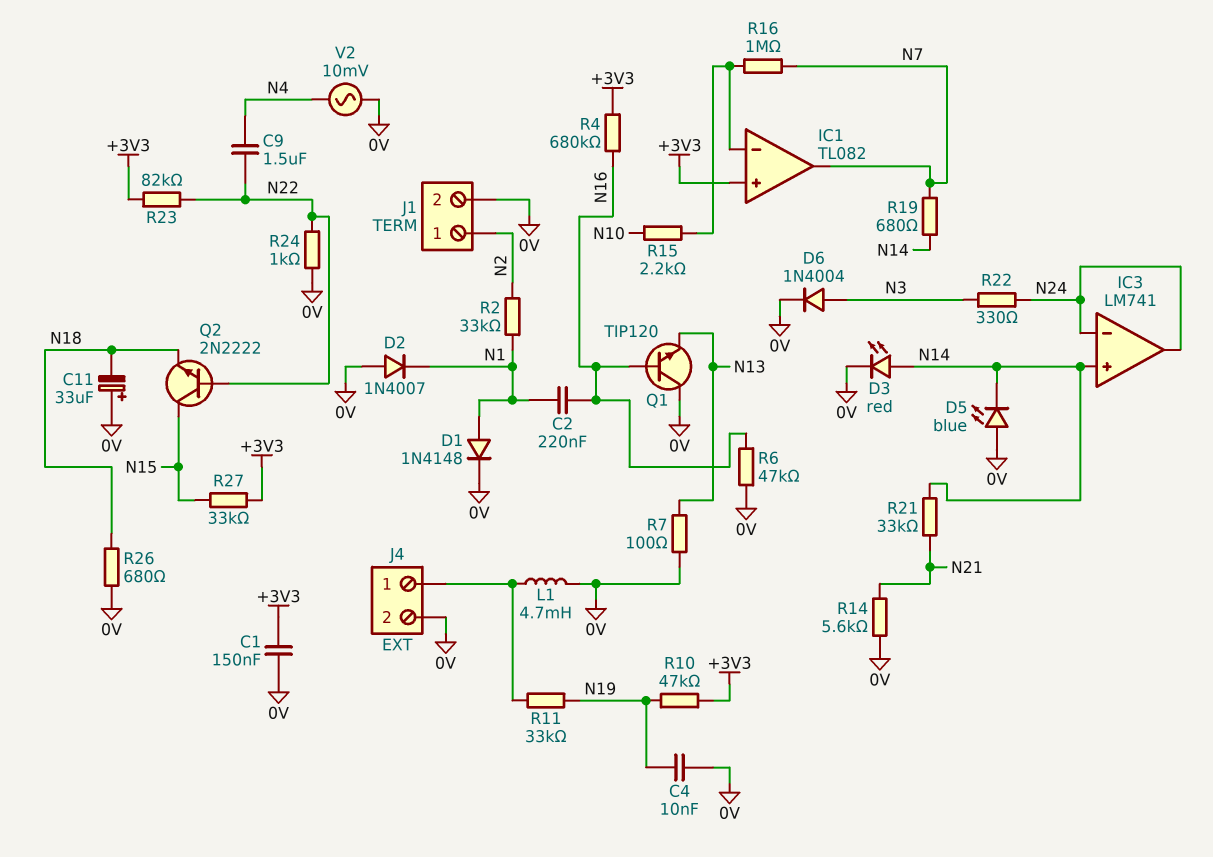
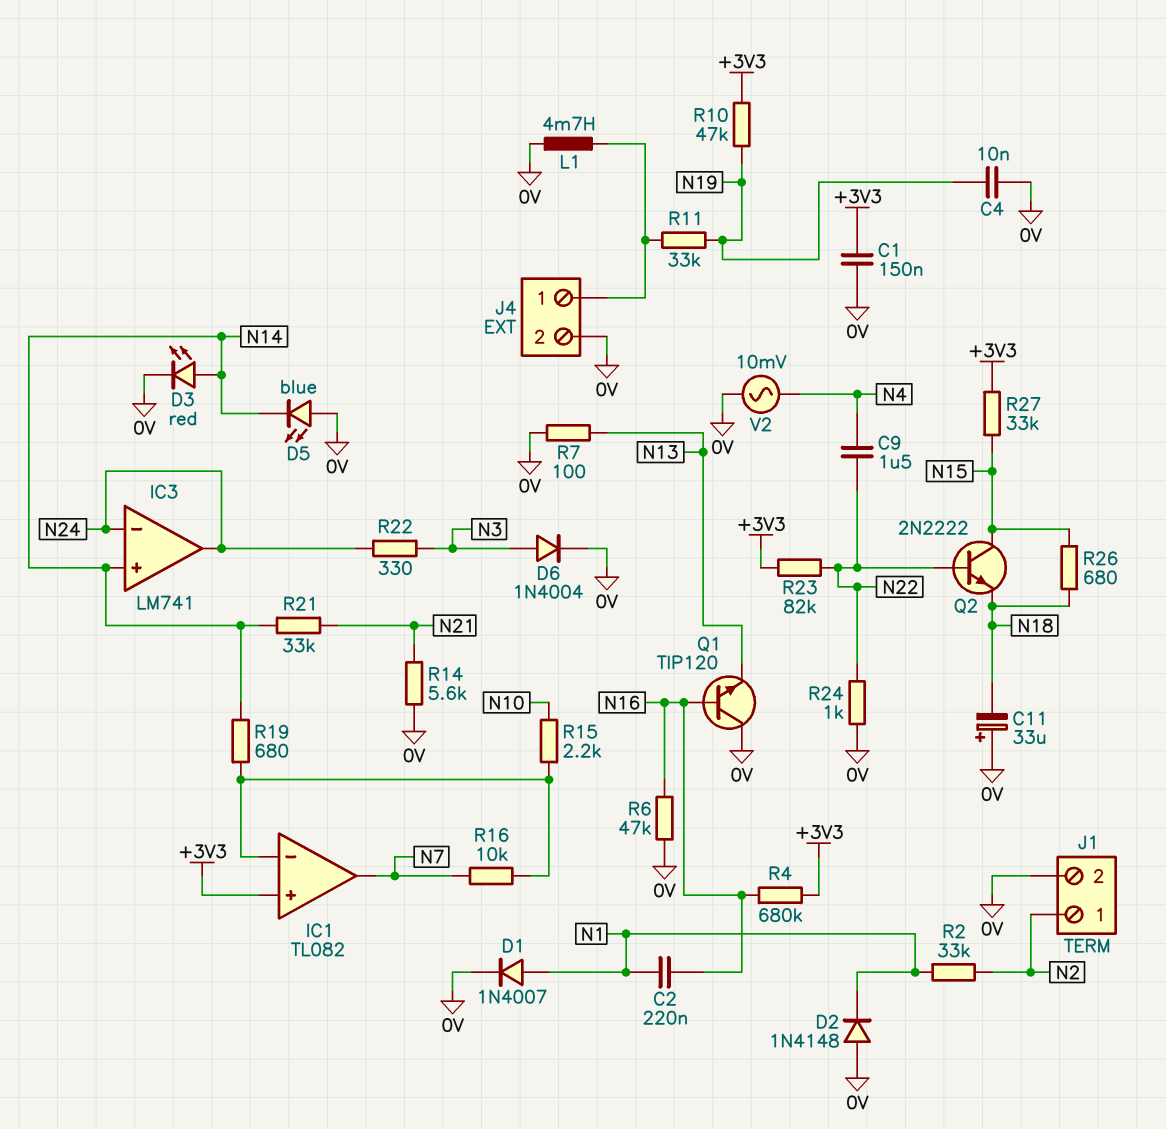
D1: diode 1N4148 (A N1, K 0V) -> diode 1N4007 (A N1, K 0V)
D2: diode 1N4007 (A 0V, K N1) -> diode 1N4148 (A 0V, K N1)
R16: 1M (IC1/in-, N7) -> 10k (IC1/in-, N7)
R19: 680 (N7, N14) -> 680 (IC1/in-, N14)
R26: 680 (0V, N18) -> 680 (N15, N18)

